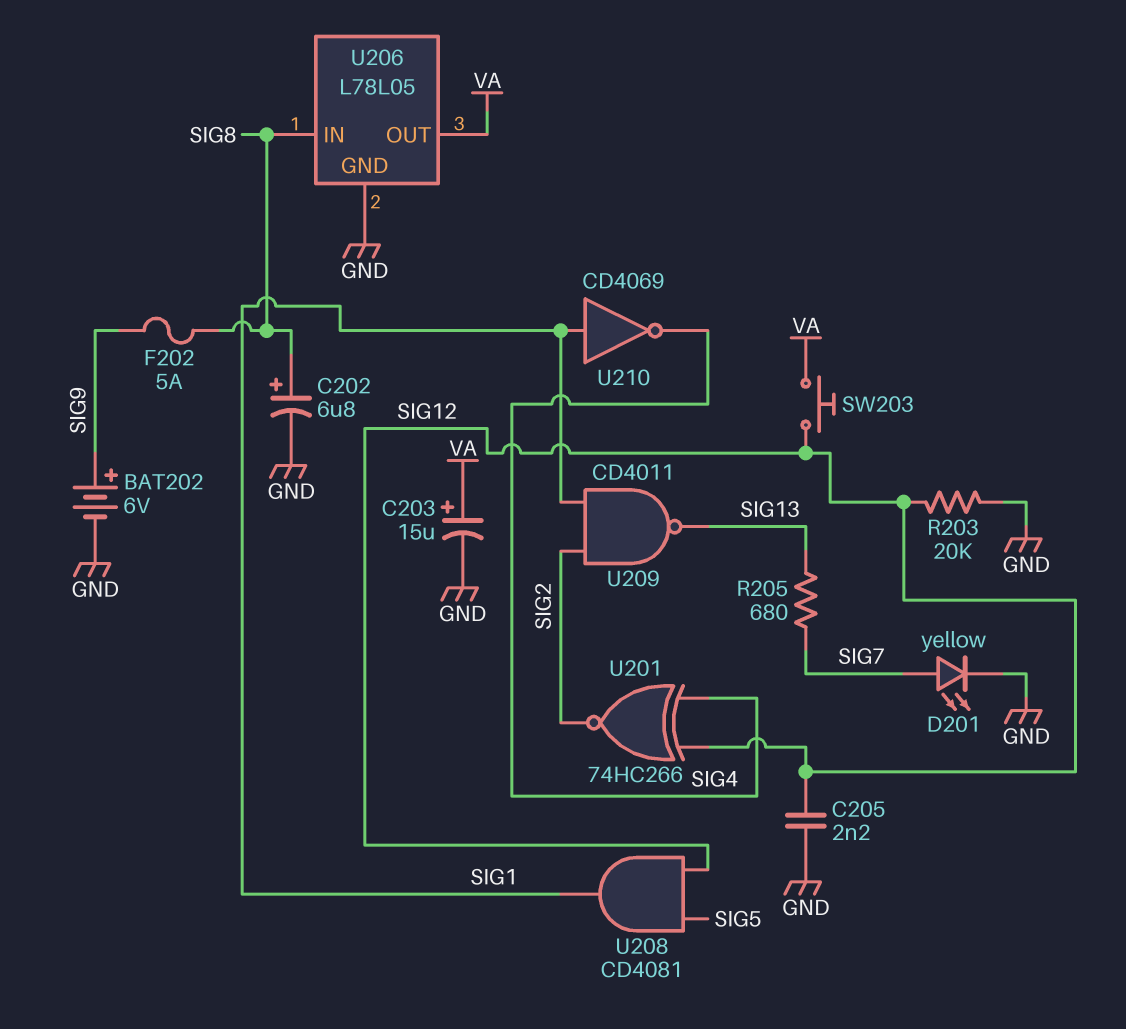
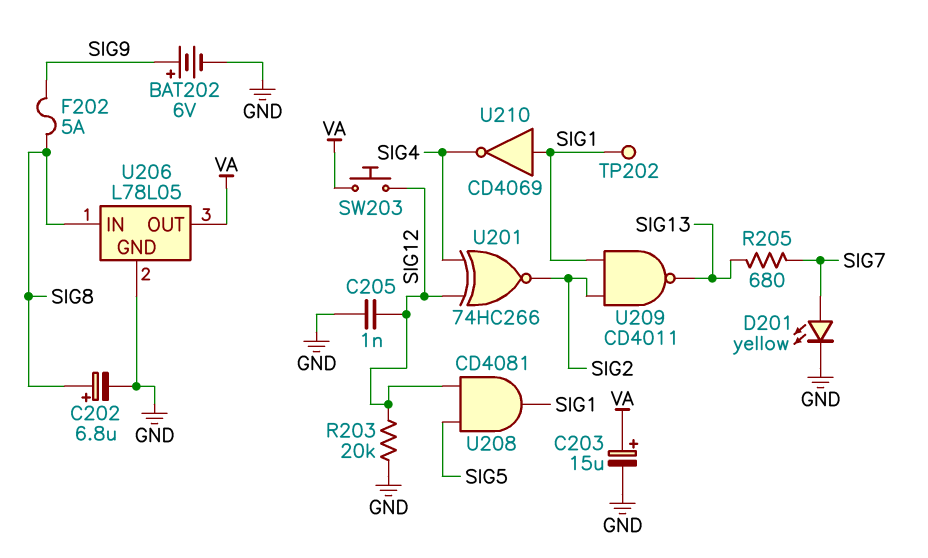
C205: 2.2nF (GND, SIG12) -> 1nF (GND, SIG12)
TP202: none -> test point (SIG1)

